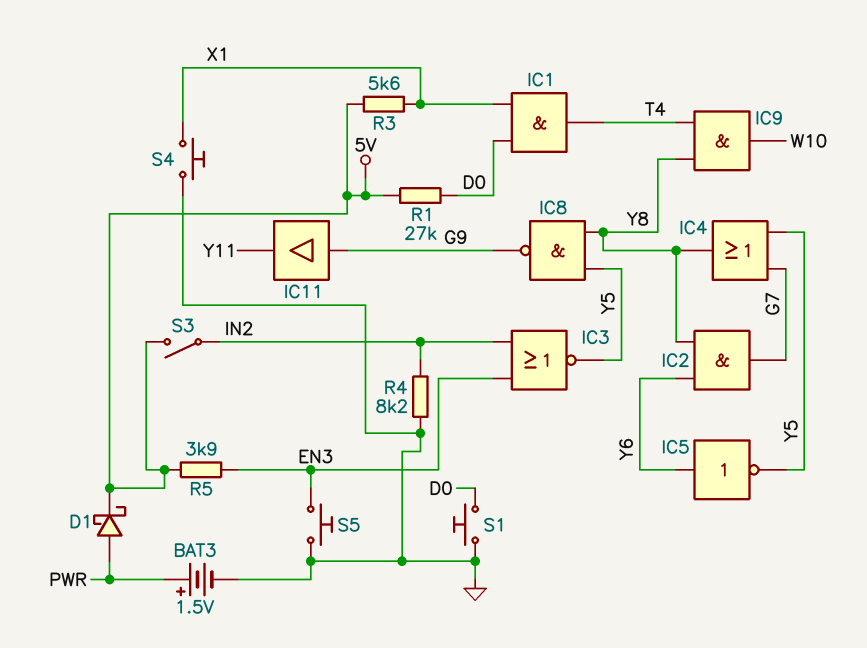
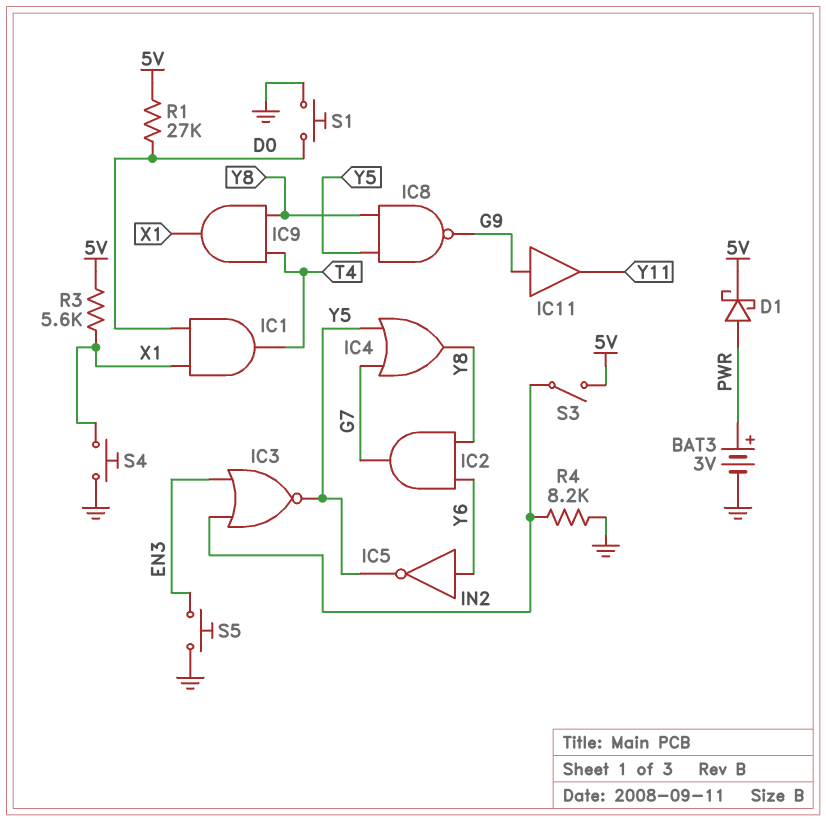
BAT3: 1.5V (plus PWR, minus GND) -> 3V (plus PWR, minus GND)
IC9: AND (in T4, in Y8, out W10) -> AND (in T4, in Y8, out X1)
R5: 3.9k (5V, EN3) -> none

